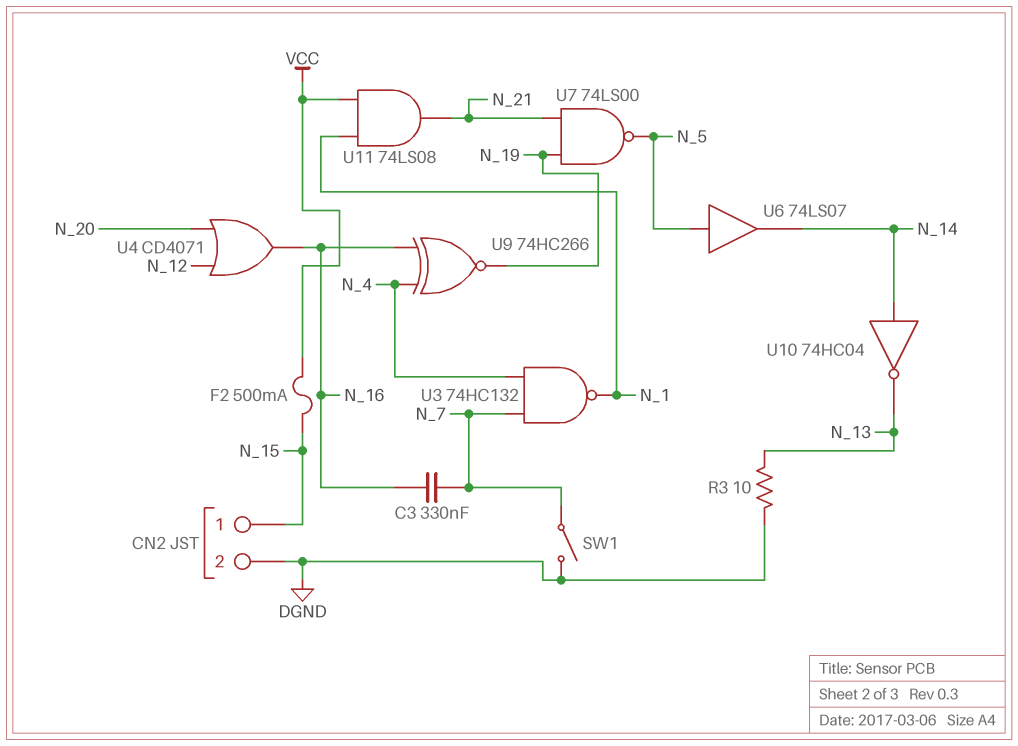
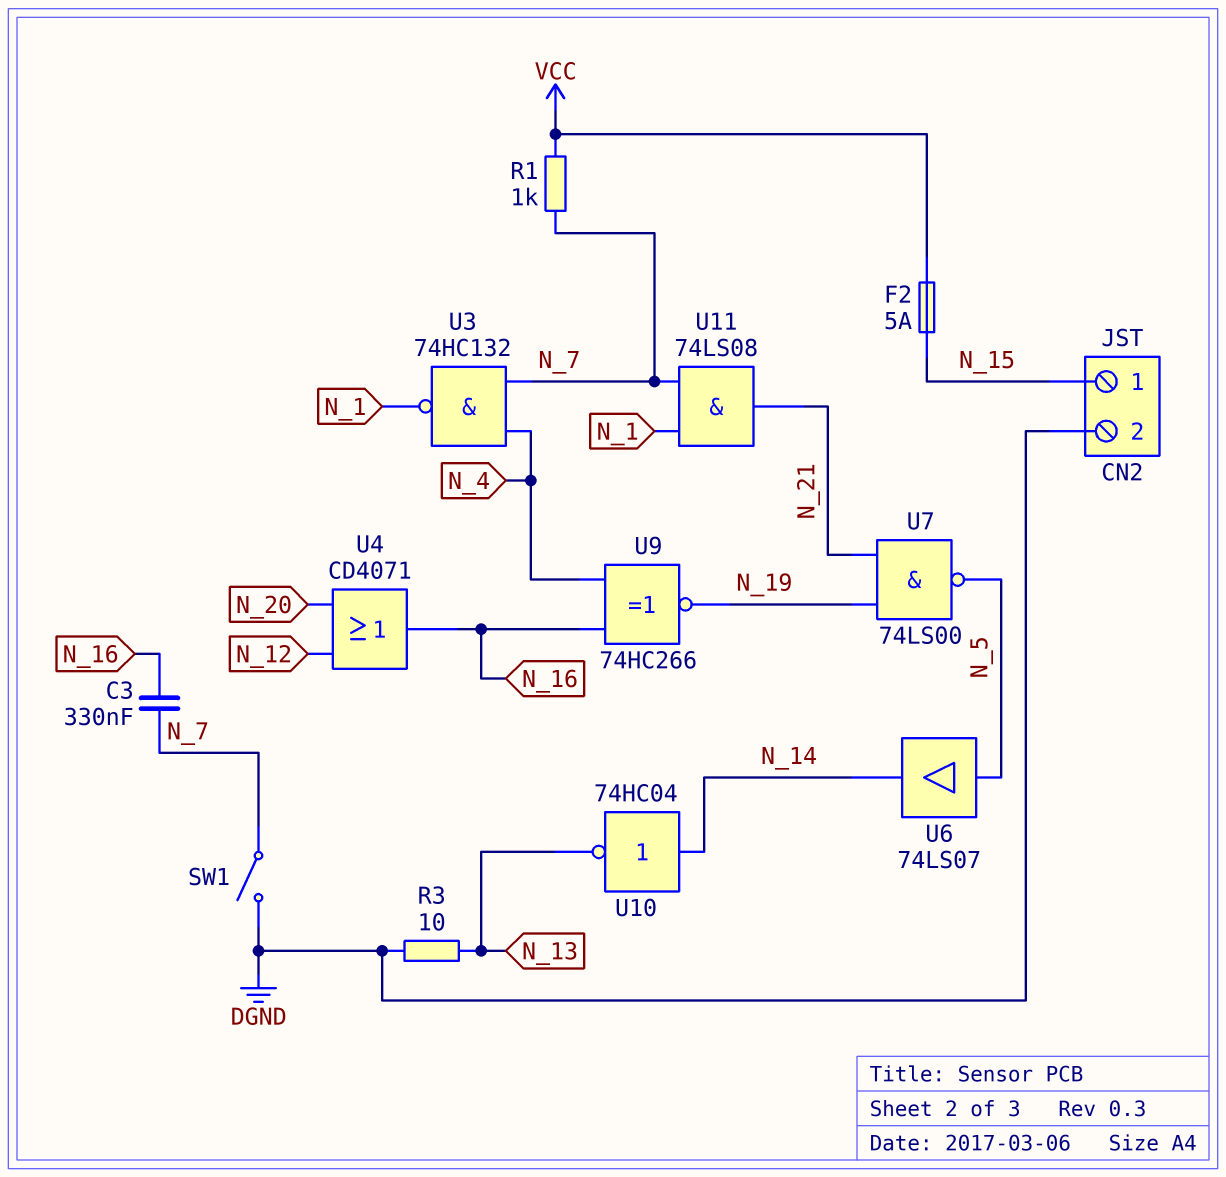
F2: 500mA (N_15, VCC) -> 5A (N_15, VCC)
R1: none -> 1k (N_7, VCC)
U11: AND 74LS08 (in N_1, in VCC, out N_21) -> AND 74LS08 (in N_1, in N_7, out N_21)

